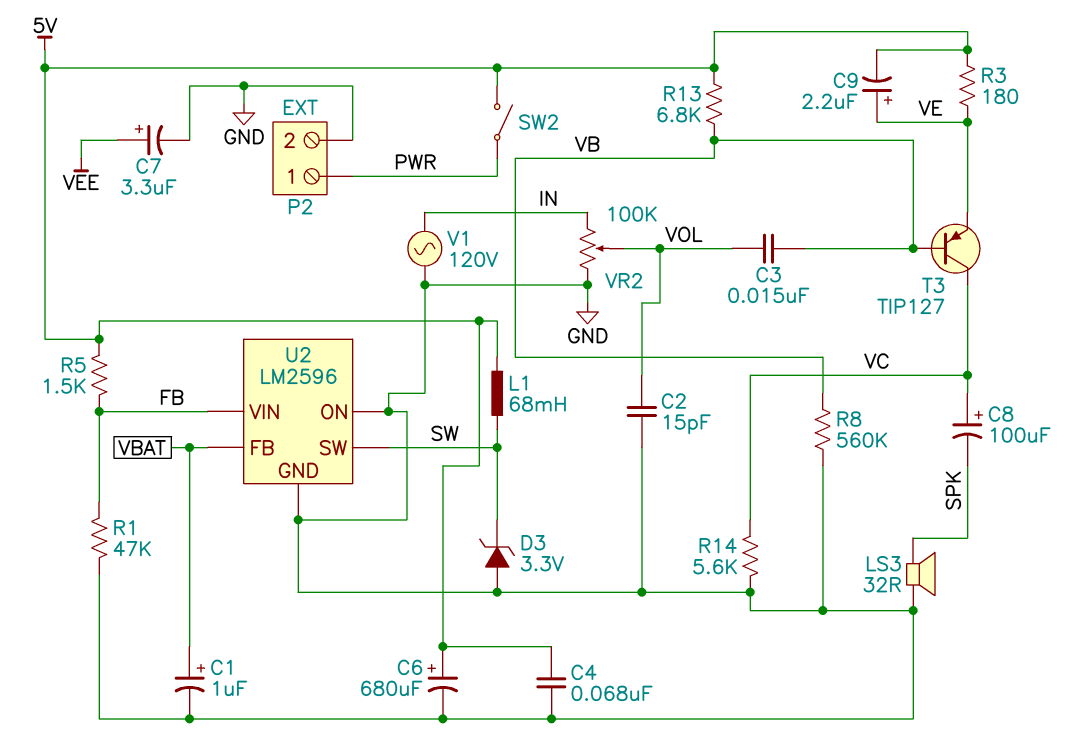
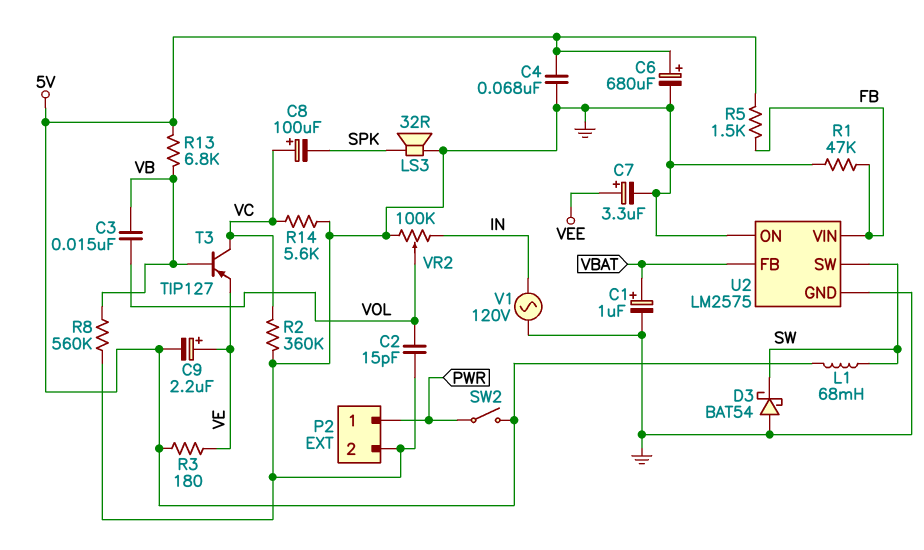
D3: zener 3.3V (A GND, K SW) -> schottky BAT54 (A GND, K SW)
R2: none -> 360k (GND, VC)
U2: LM2596 -> LM2575

